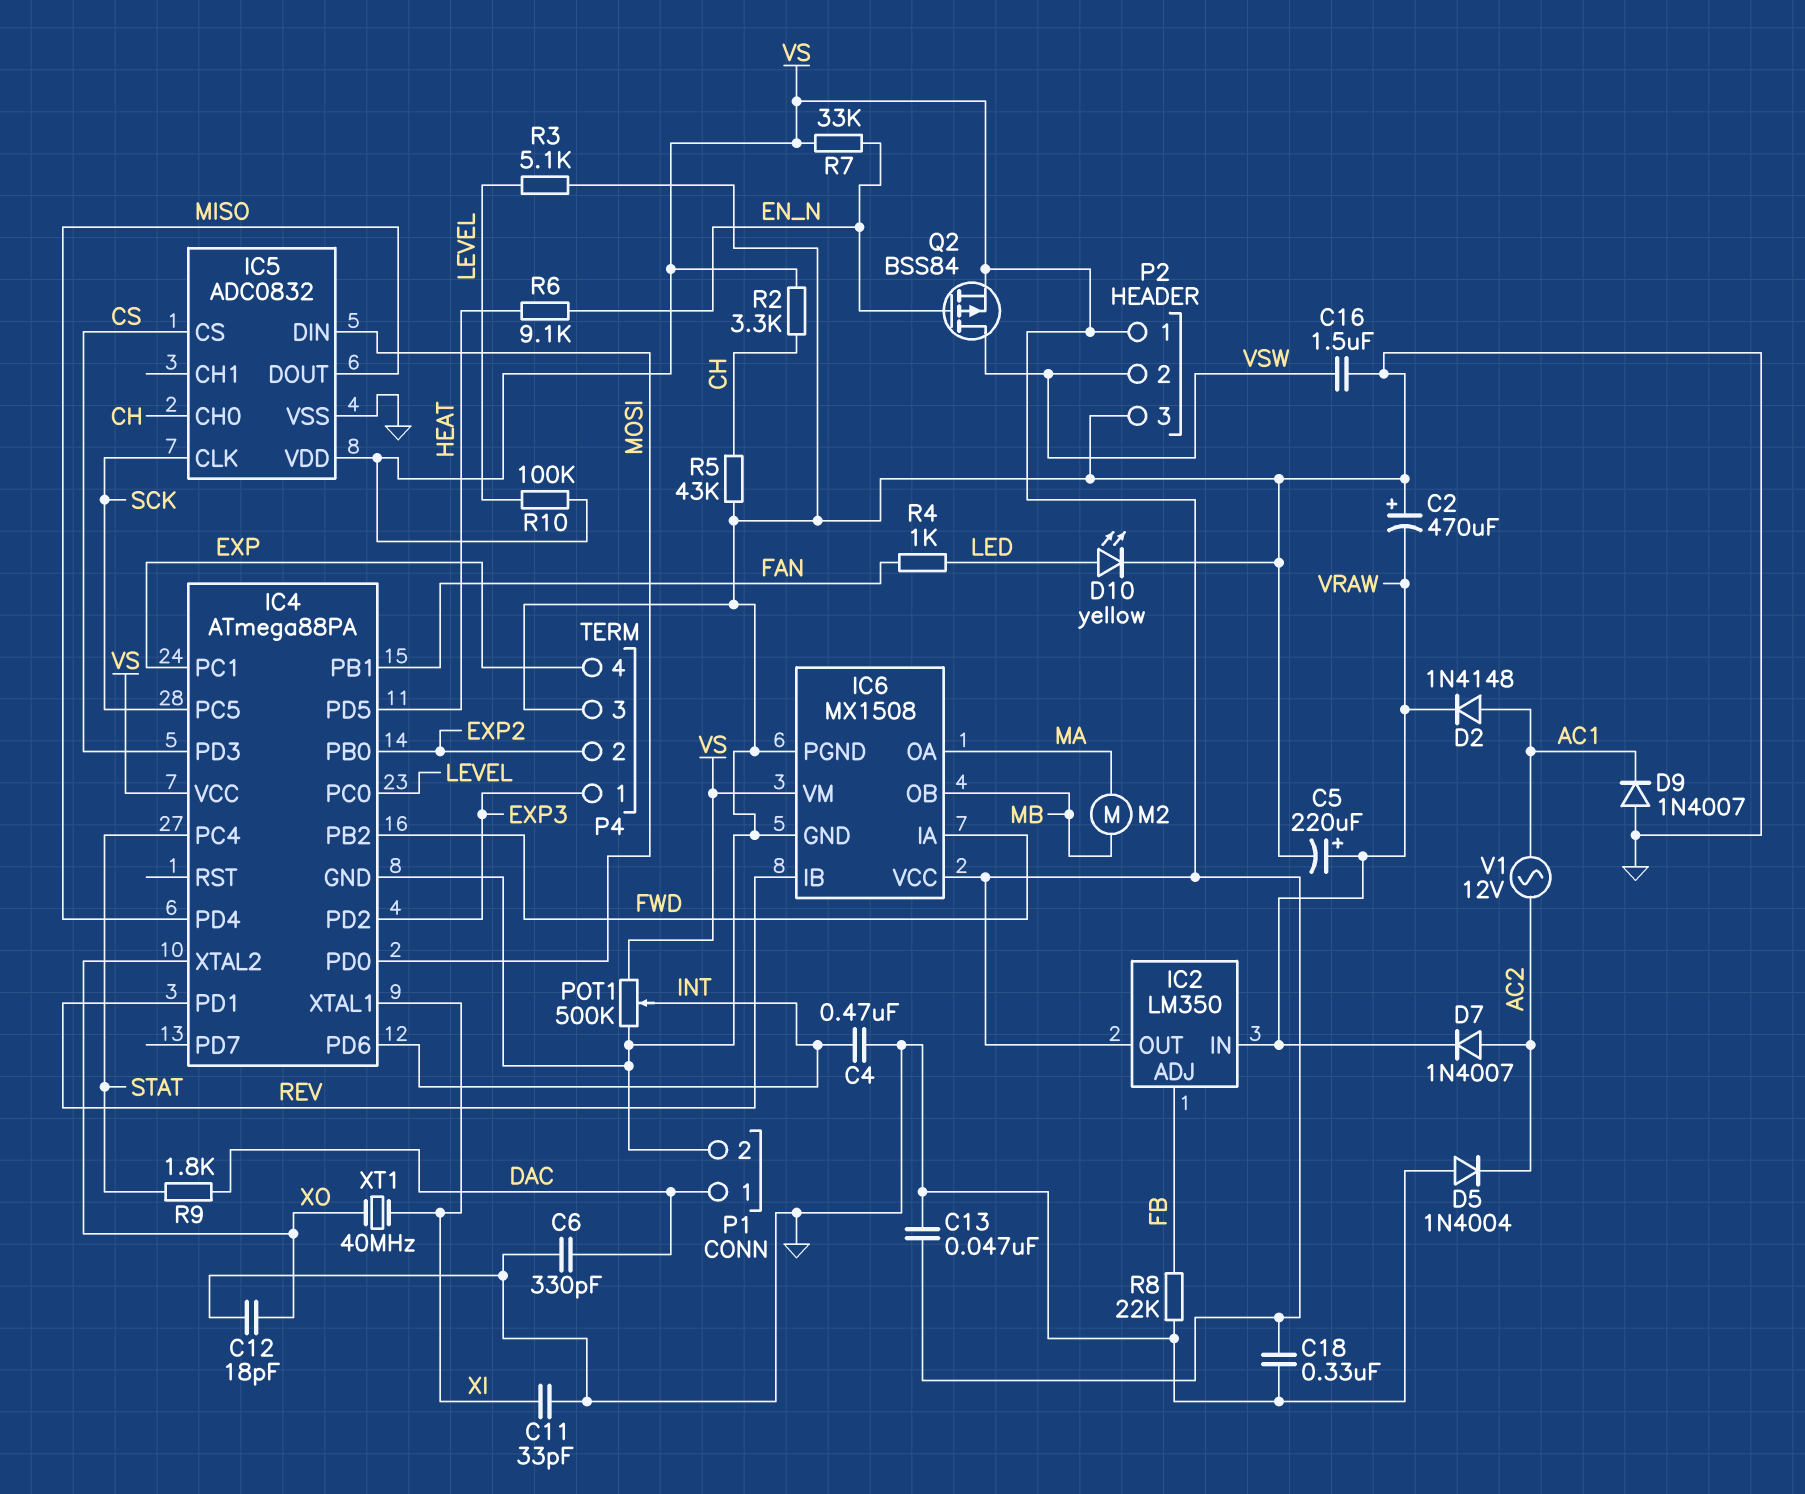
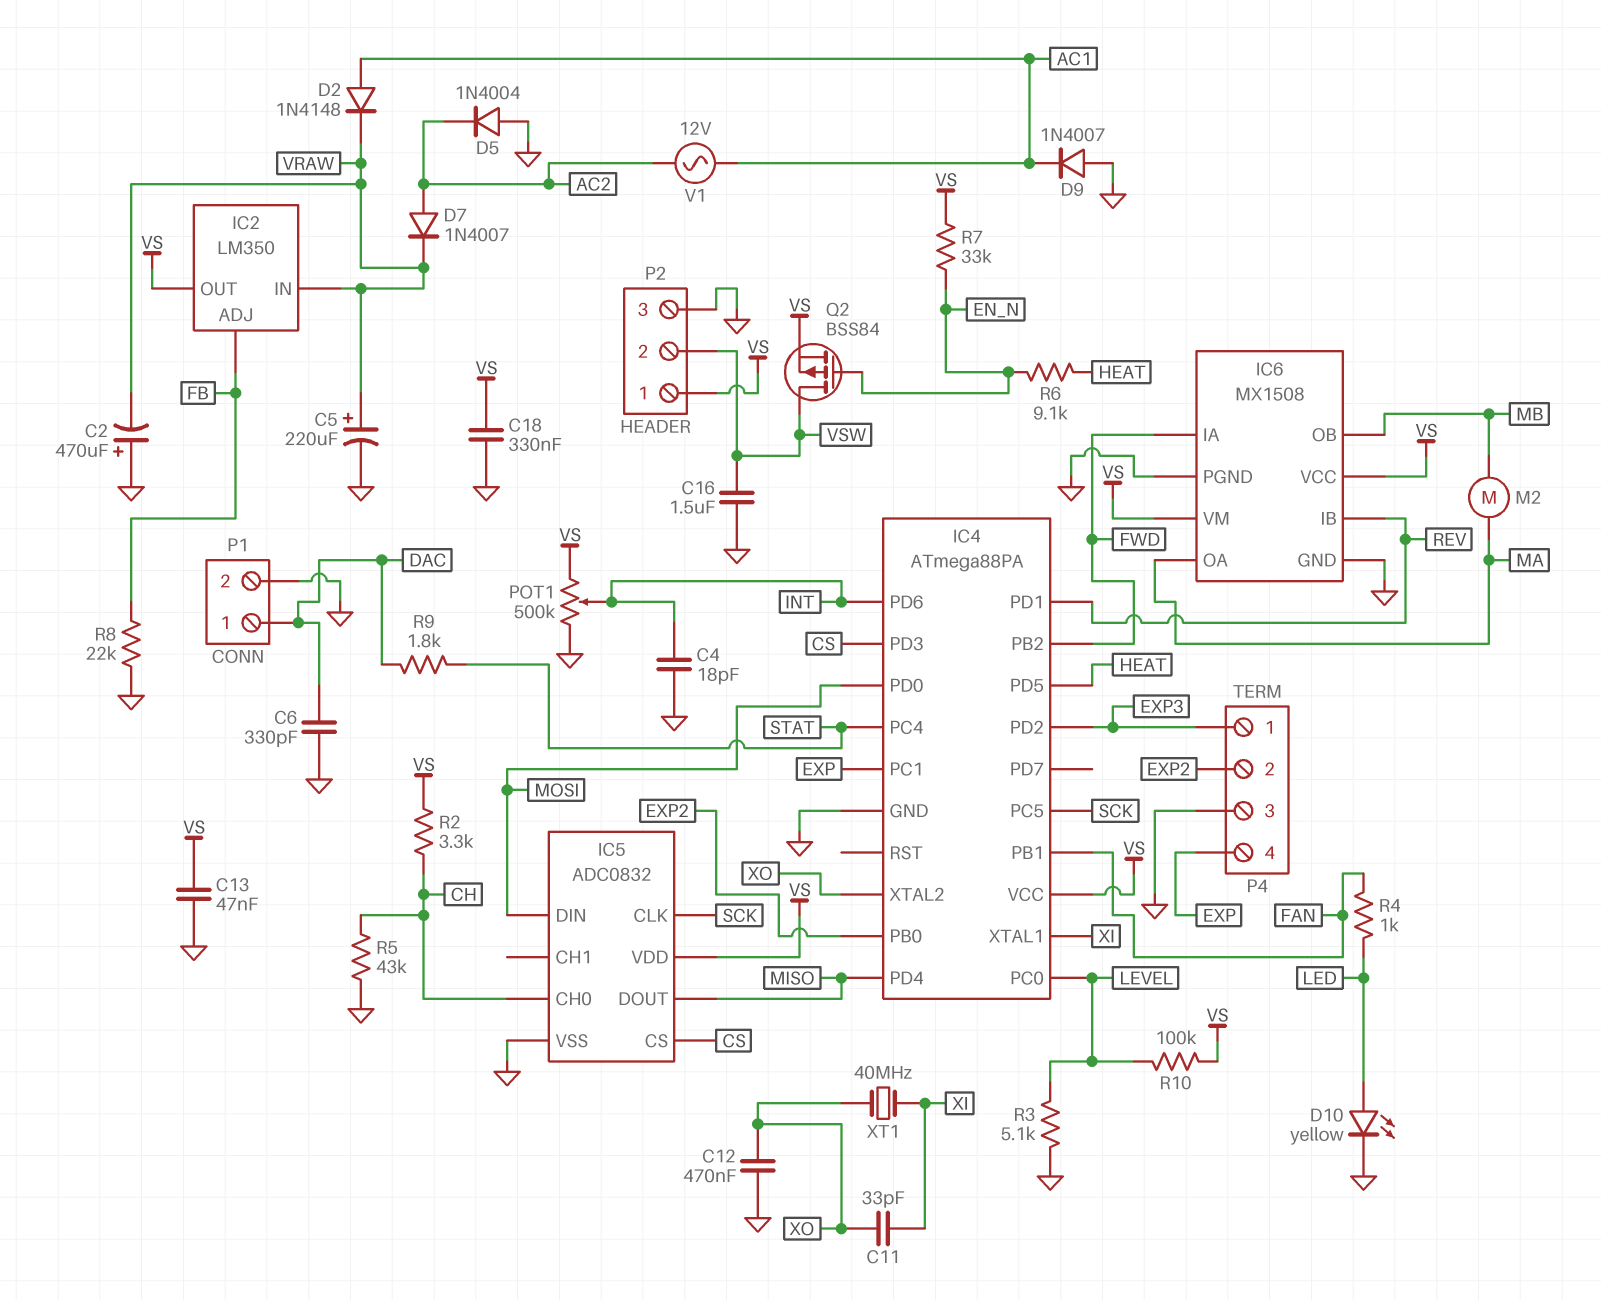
C4: 470nF (GND, INT) -> 18pF (GND, INT)
C11: 33pF (GND, XI) -> 33pF (XI, XO)
C12: 18pF (GND, XO) -> 470nF (GND, XO)

